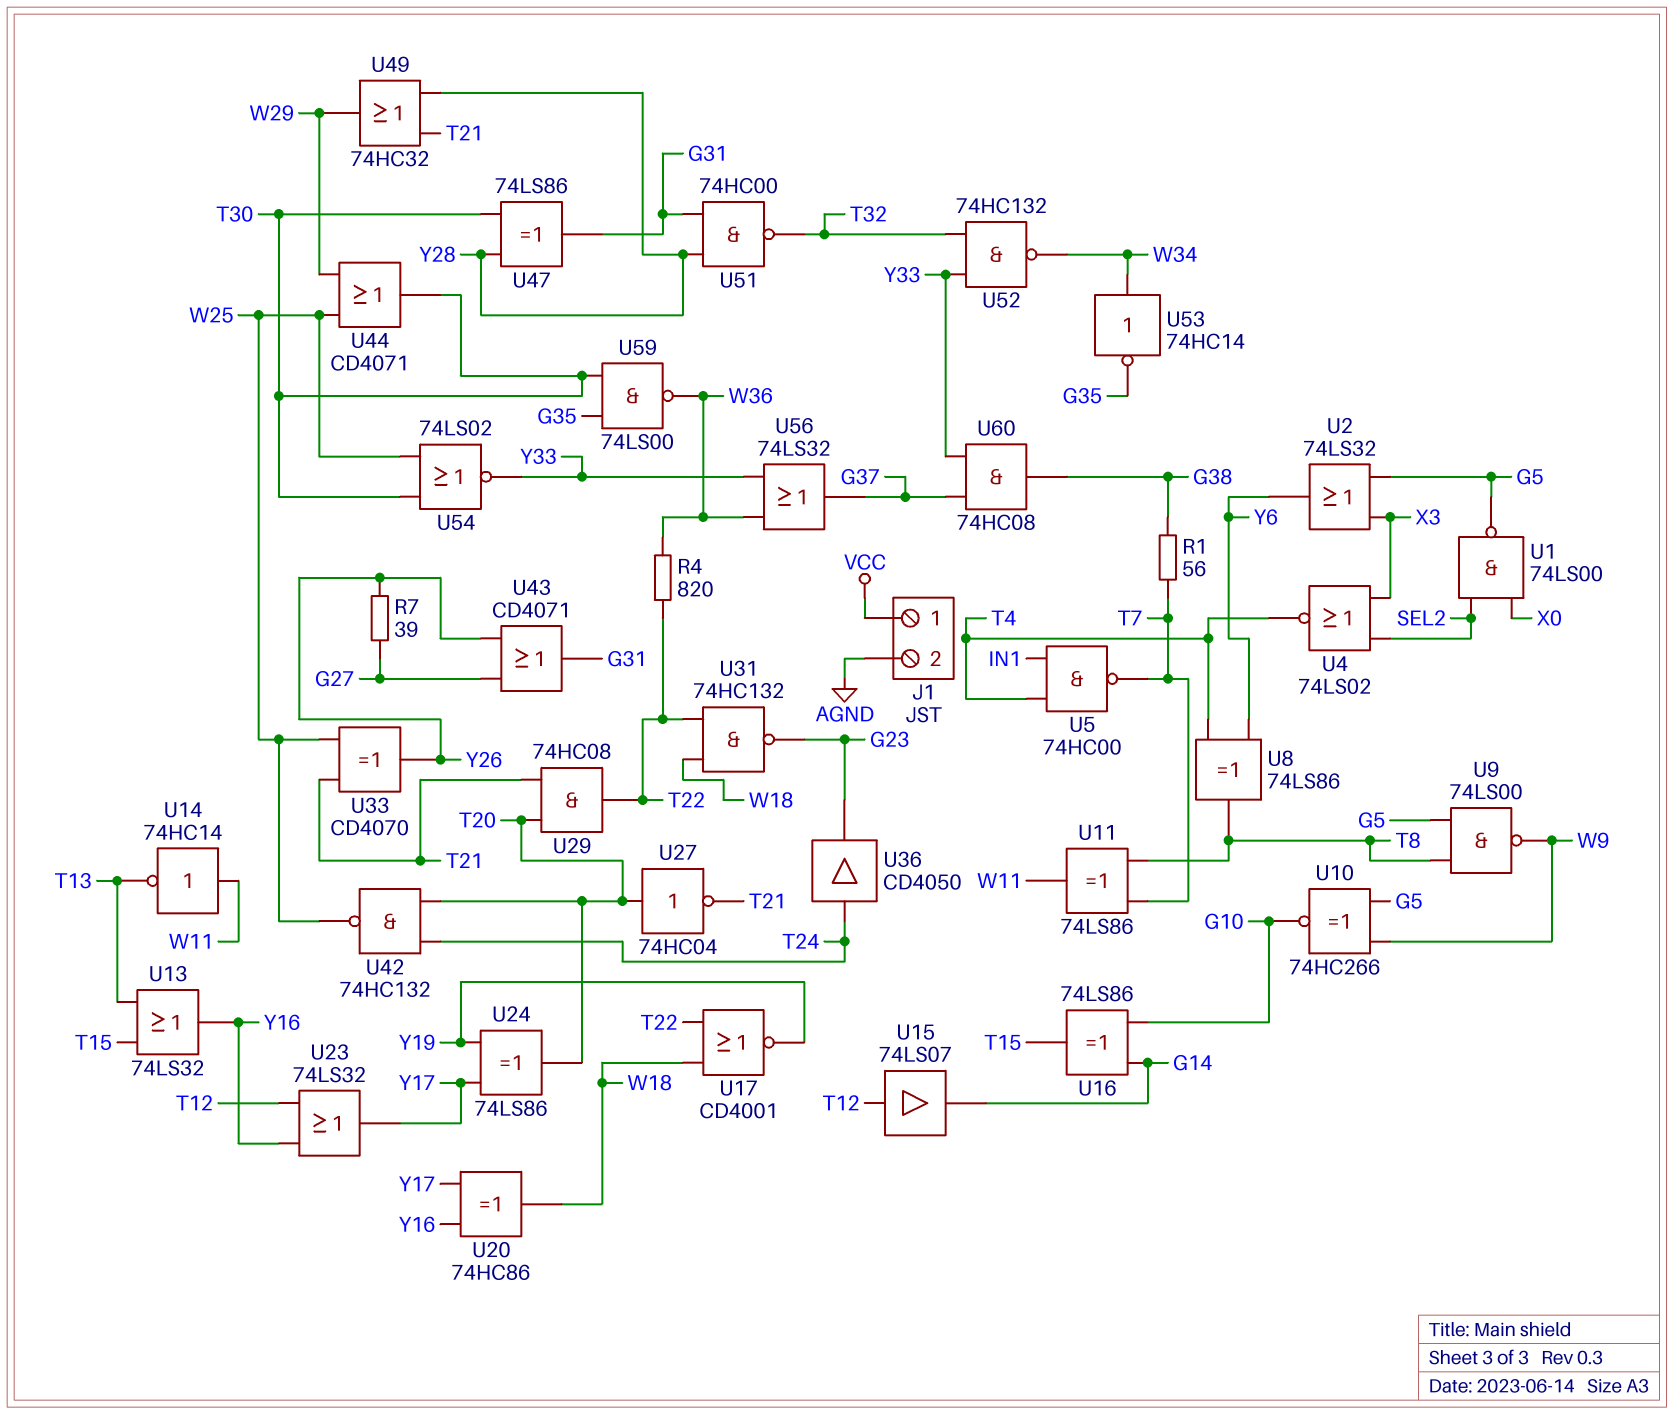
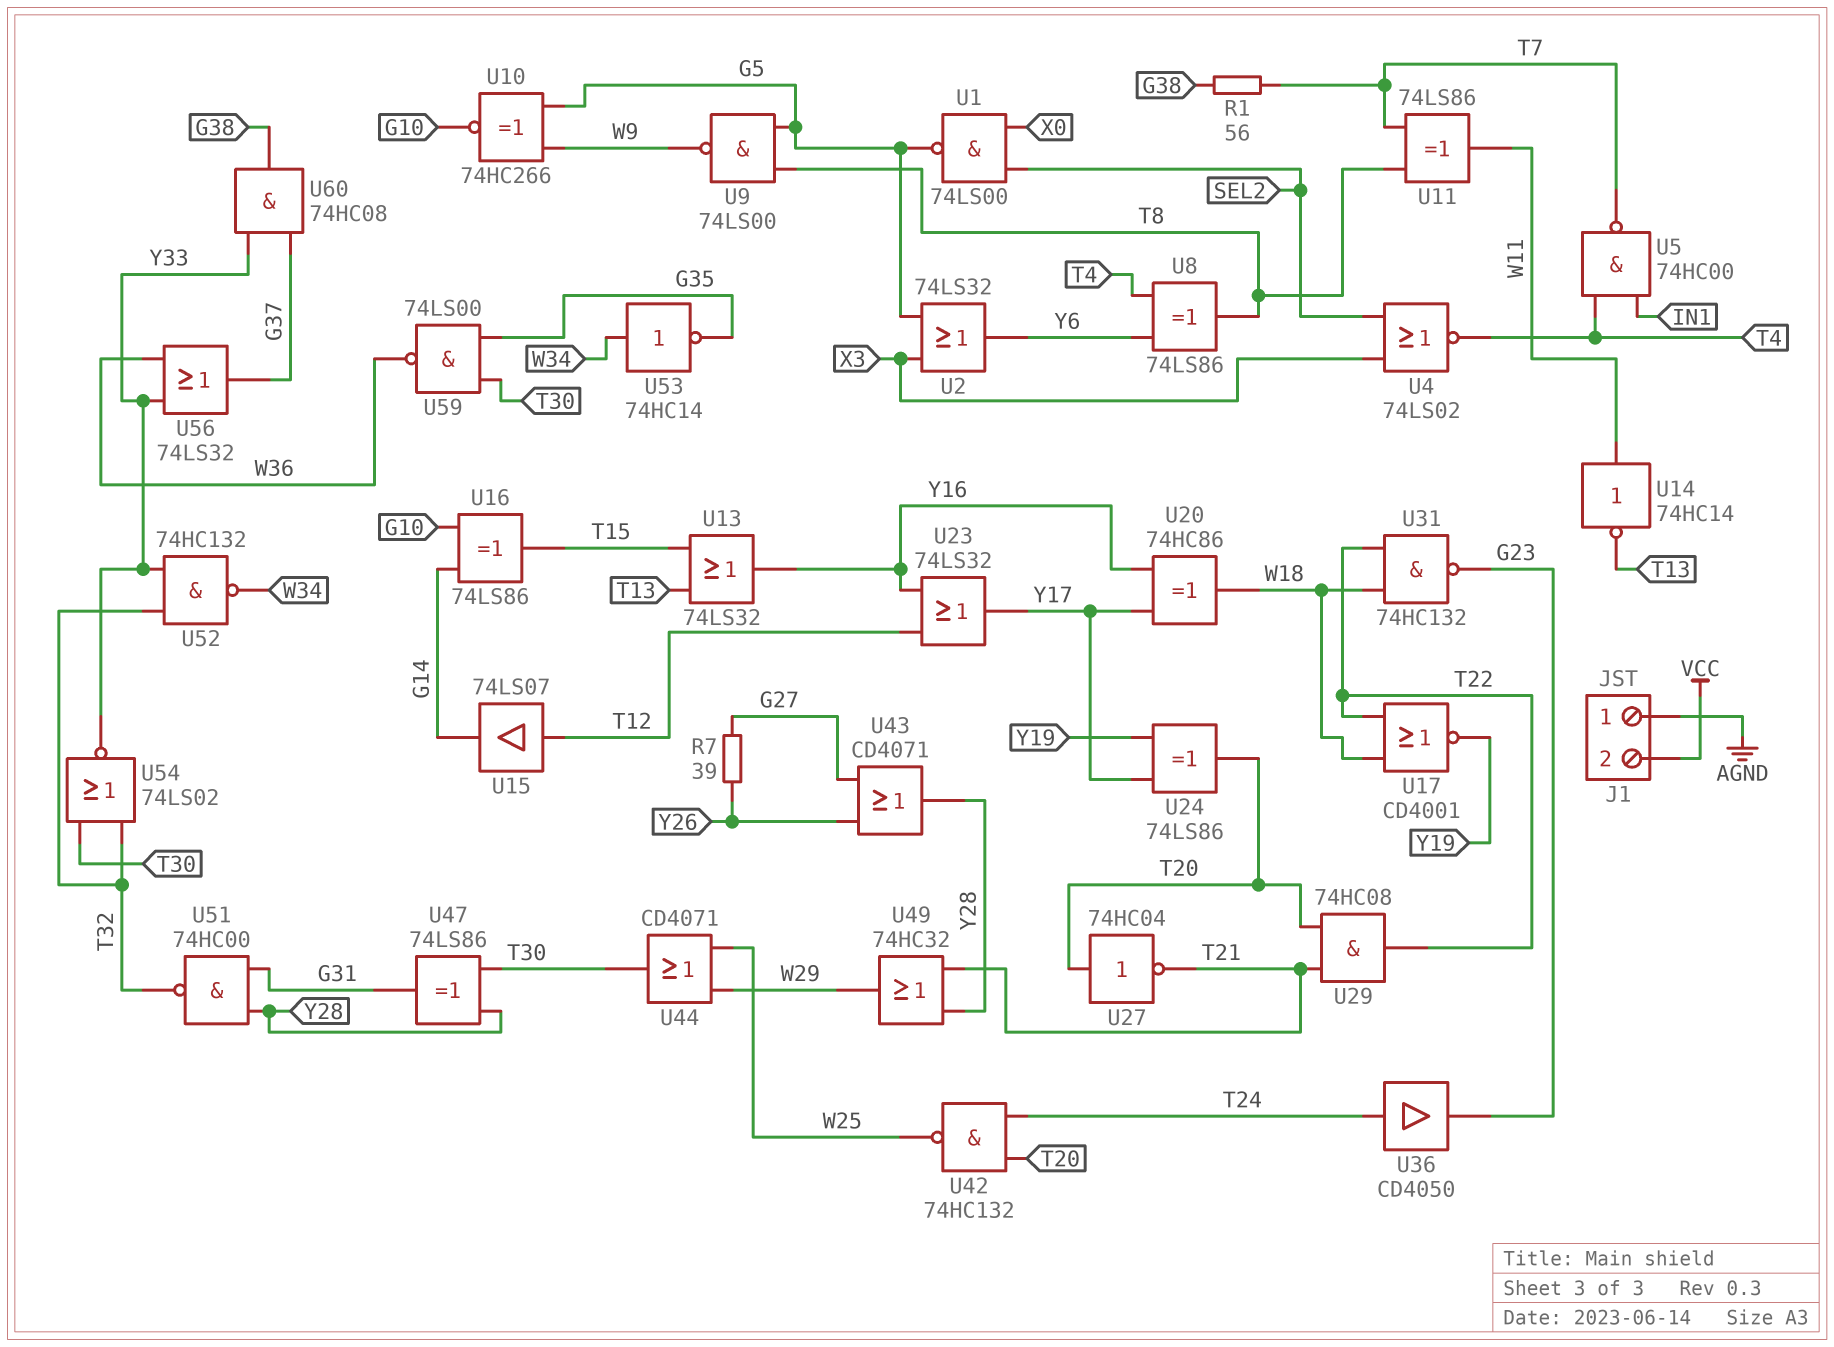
J1 pin 1: VCC -> AGND
J1 pin 2: AGND -> VCC
R4: 820 (T22, W36) -> none
U33: XOR CD4070 (in T21, in W25, out Y26) -> none
U43: OR CD4071 (in G27, in Y26, out G31) -> OR CD4071 (in G27, in Y26, out Y28)
U54: NOR 74LS02 (in T30, in W25, out Y33) -> NOR 74LS02 (in T30, in T32, out Y33)

